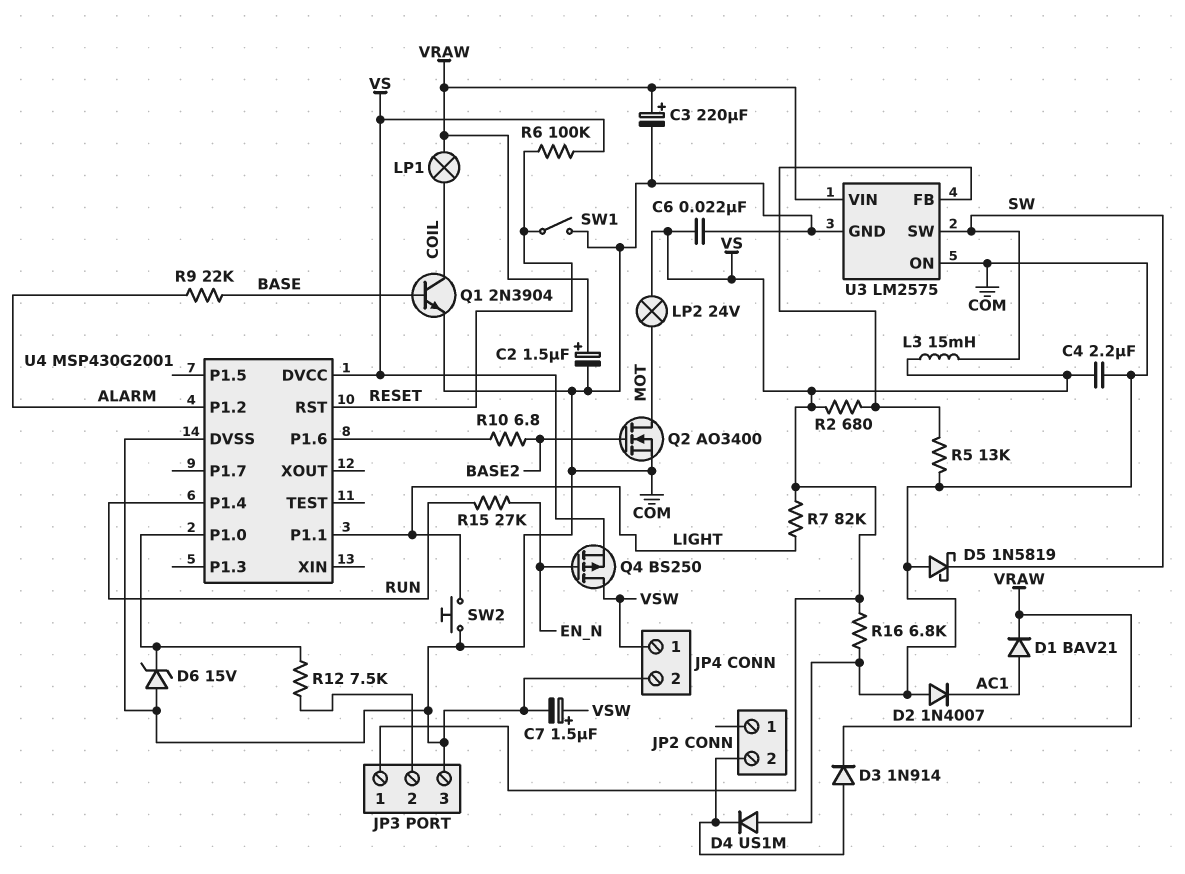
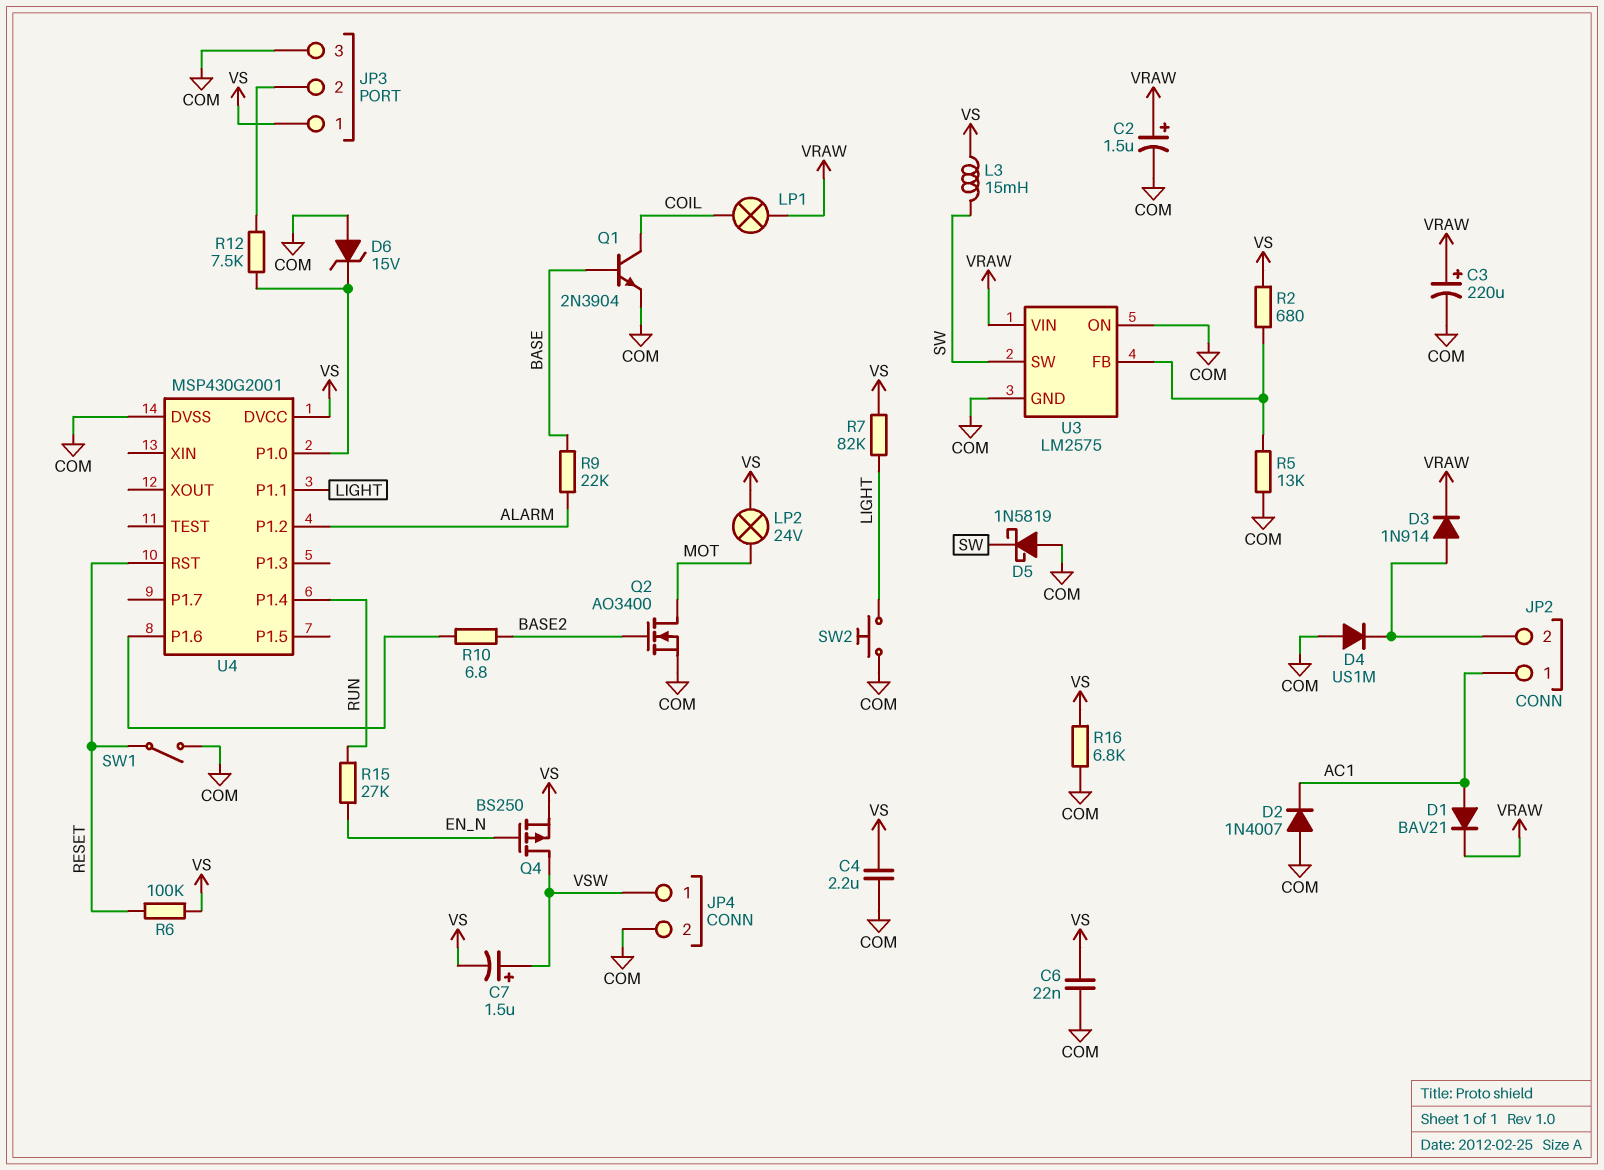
C7: 1.5uF (plus VSW, minus COM) -> 1.5uF (plus VSW, minus VS)
JP2 pin 1: none -> AC1

